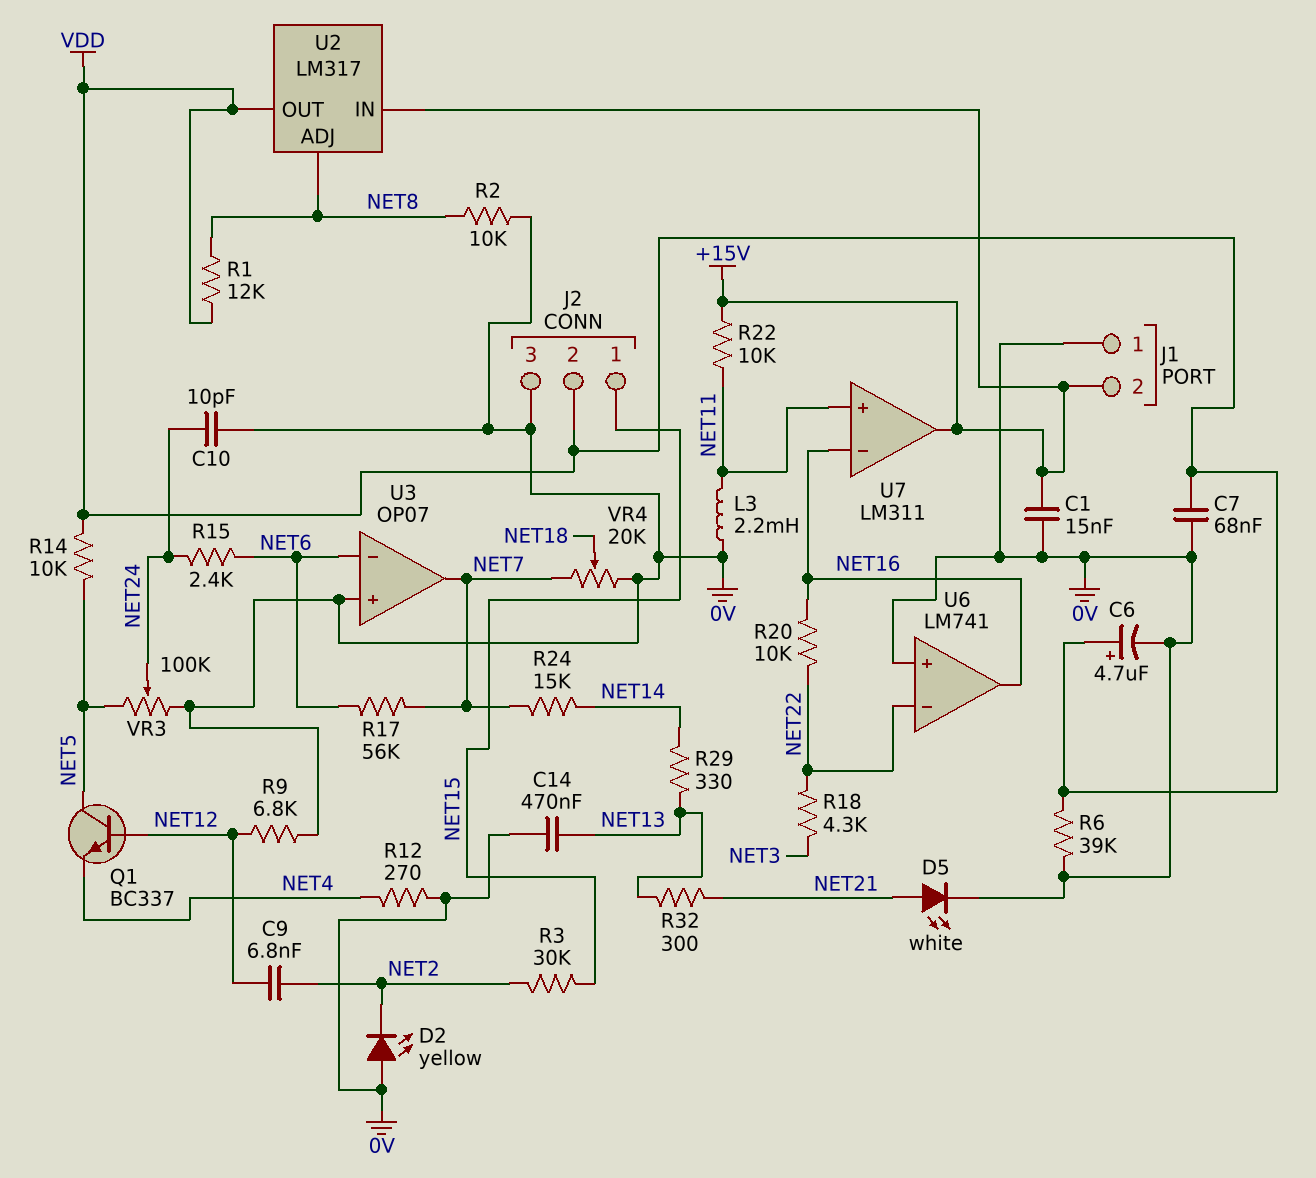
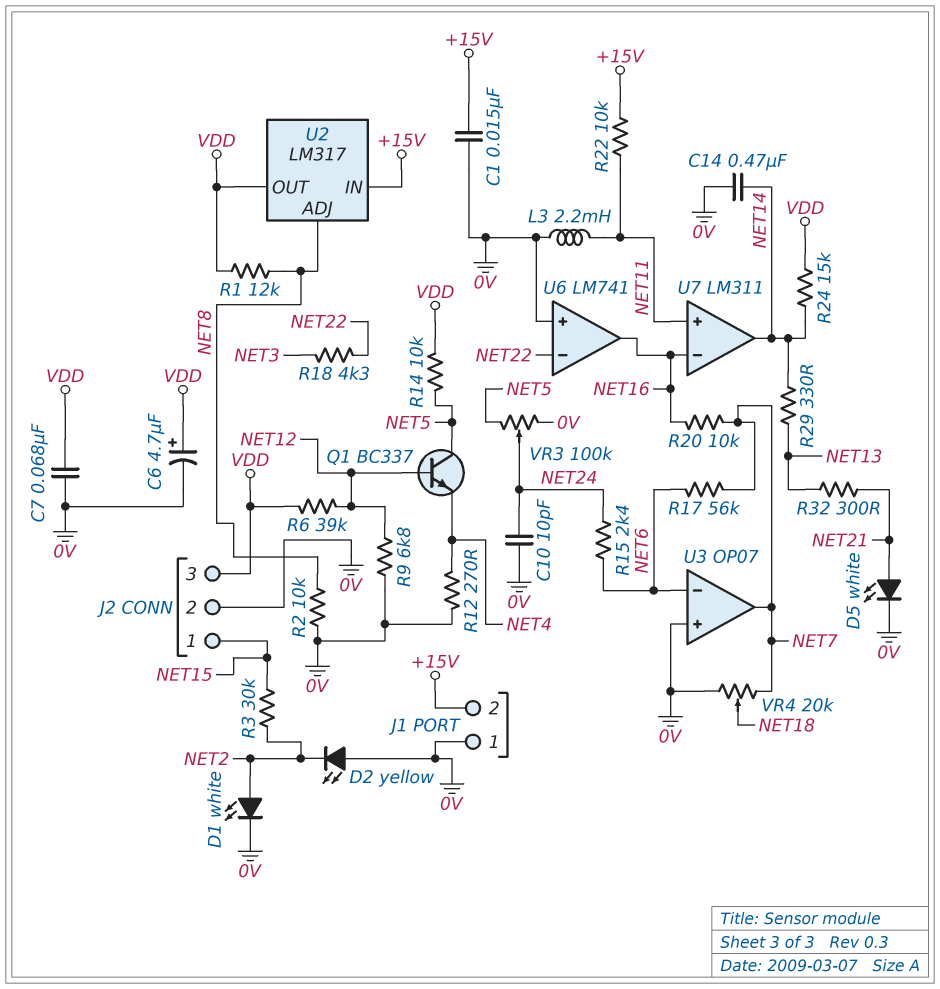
C9: 6.8nF (NET2, NET12) -> none
C14: 470nF (0V, NET13) -> 470nF (0V, NET14)
D1: none -> LED white (A NET2, K 0V)
J2 pin 2: VDD -> 0V
J2 pin 3: 0V -> VDD
R6: 39k (0V, VDD) -> 39k (NET12, VDD)
R20: 10k (NET16, NET22) -> 10k (NET7, NET16)
R24: 15k (NET7, NET14) -> 15k (NET14, VDD)
U7 pin out: +15V -> NET14

